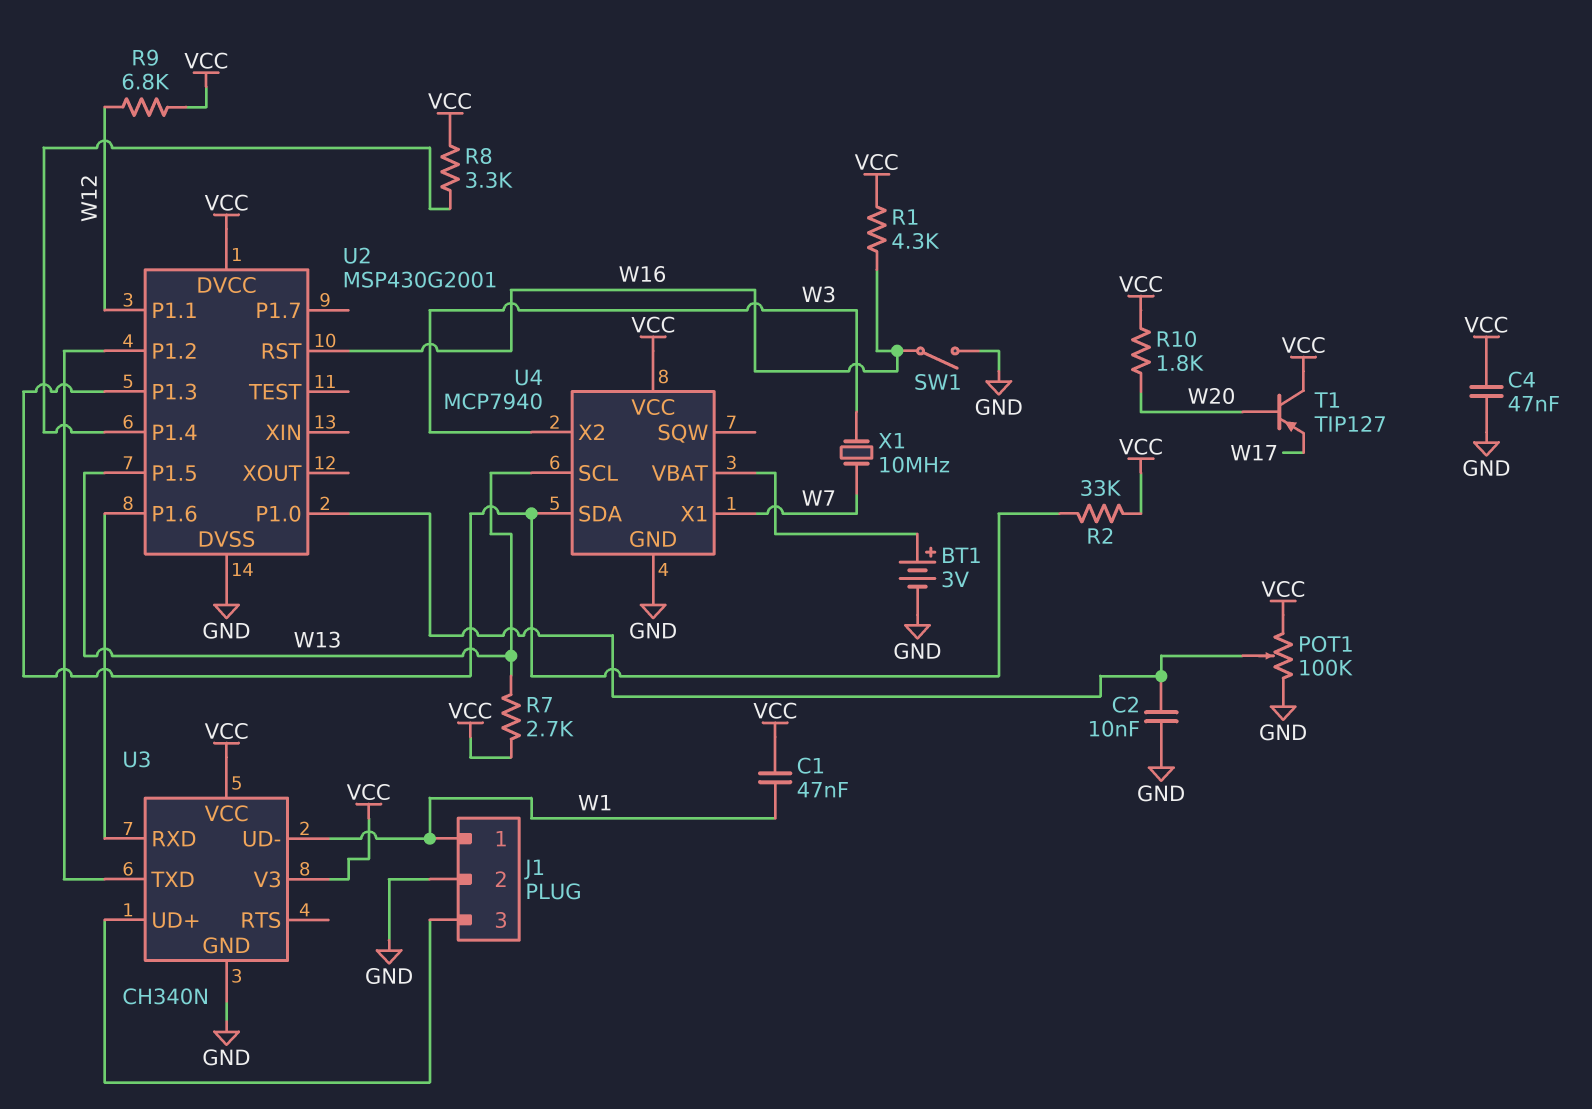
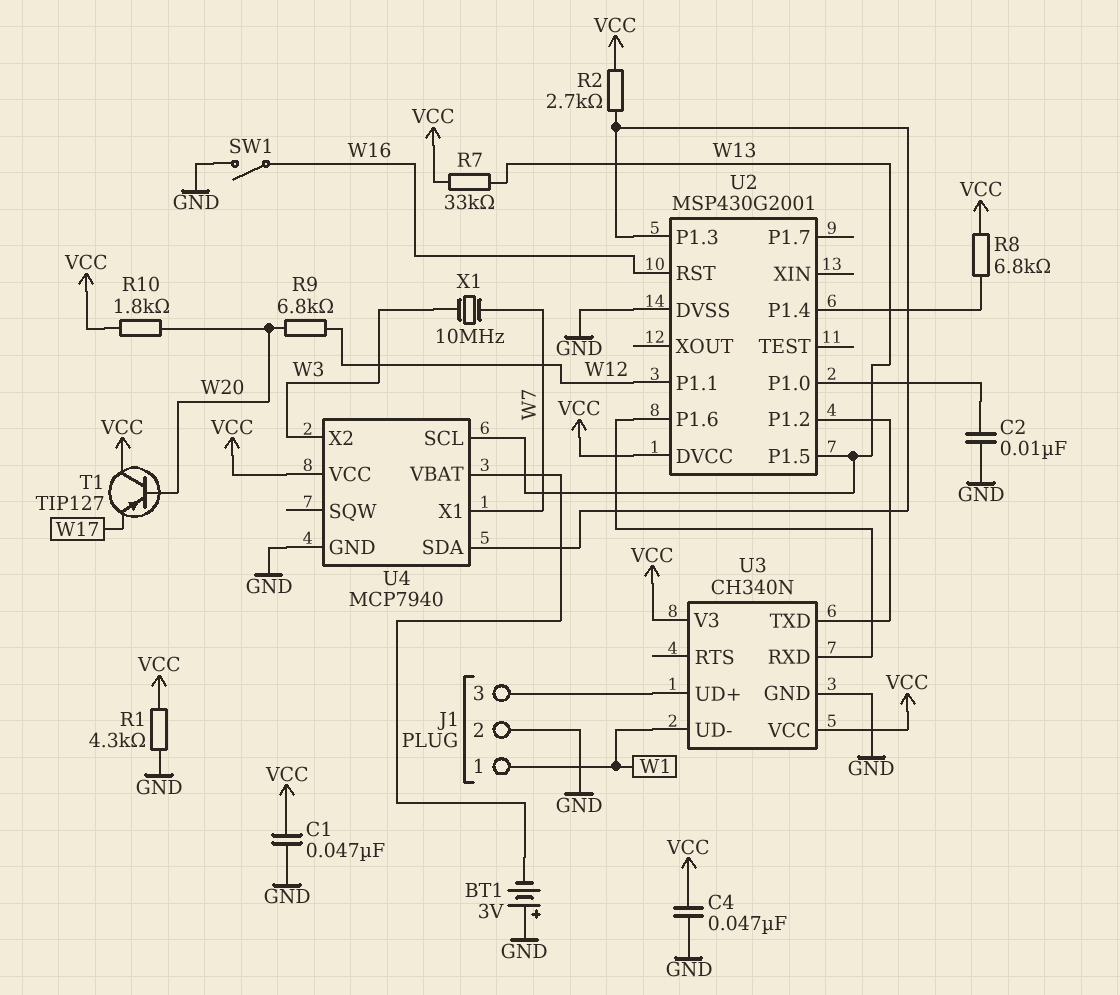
BT1: 3V (plus U4/VBAT, minus GND) -> 3V (plus GND, minus U4/VBAT)
C1: 47nF (VCC, W1) -> 47nF (GND, VCC)
POT1: 100k (GND, VCC, wiper U2/P1.0) -> none
R1: 4.3k (VCC, W16) -> 4.3k (GND, VCC)
R2: 33k (U2/P1.3, VCC) -> 2.7k (U2/P1.3, VCC)
R7: 2.7k (VCC, W13) -> 33k (VCC, W13)
R8: 3.3k (U2/P1.4, VCC) -> 6.8k (U2/P1.4, VCC)
R9: 6.8k (VCC, W12) -> 6.8k (W12, W20)

